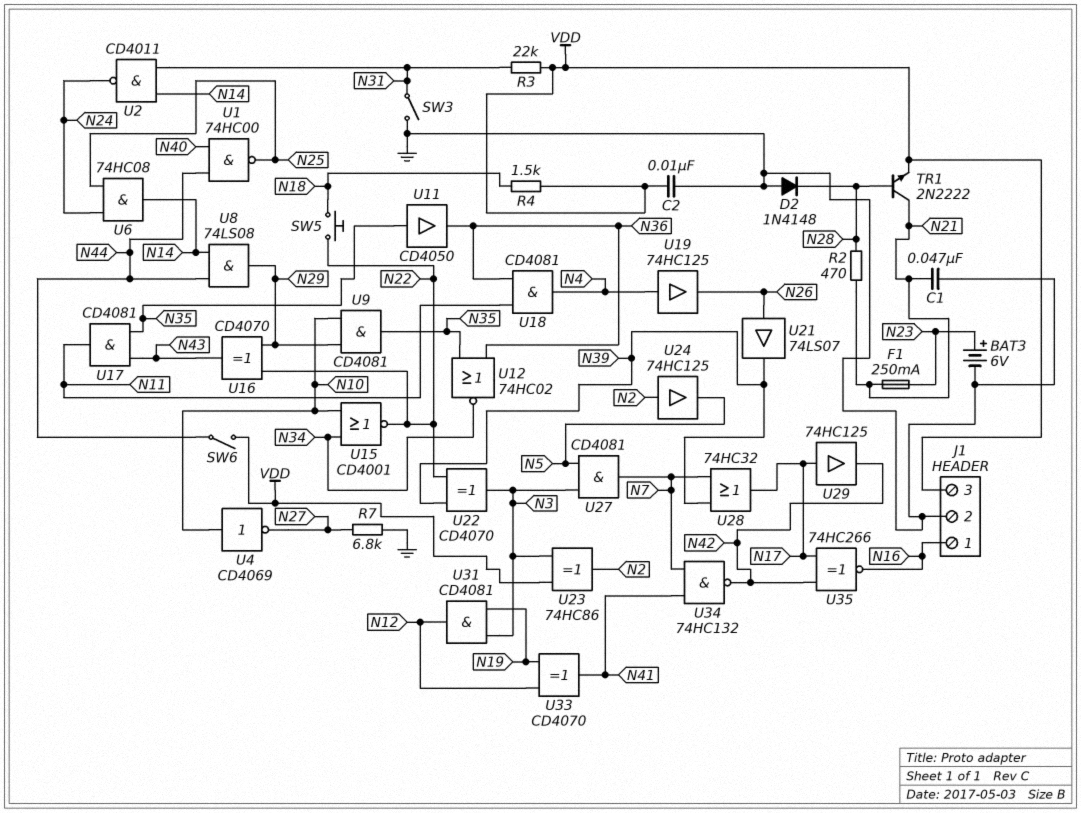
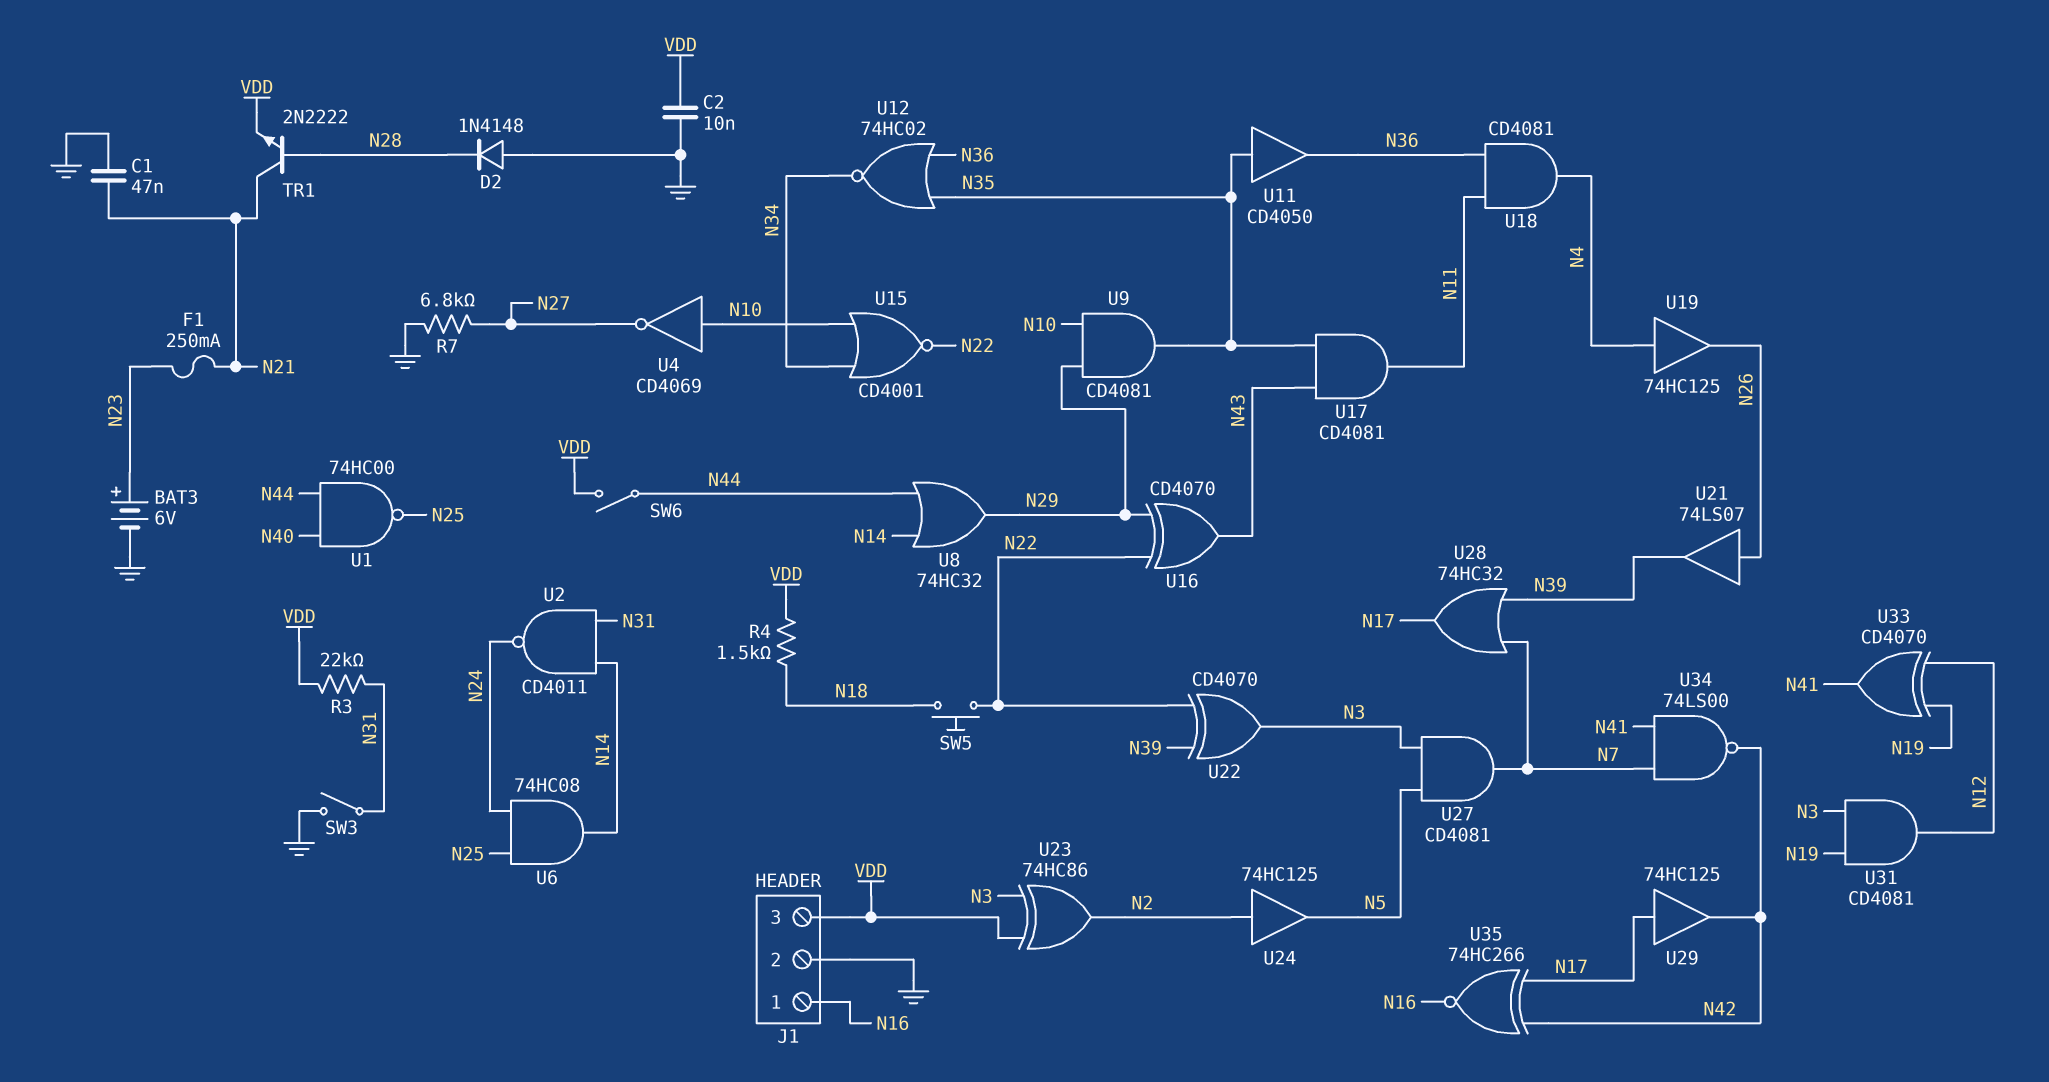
R2: 470 (N21, N28) -> none
U8: AND 74LS08 (in N14, in N44, out N29) -> OR 74HC32 (in N14, in N44, out N29)
U34: NAND 74HC132 (in N7, in N41, out N42) -> NAND 74LS00 (in N7, in N41, out N42)

